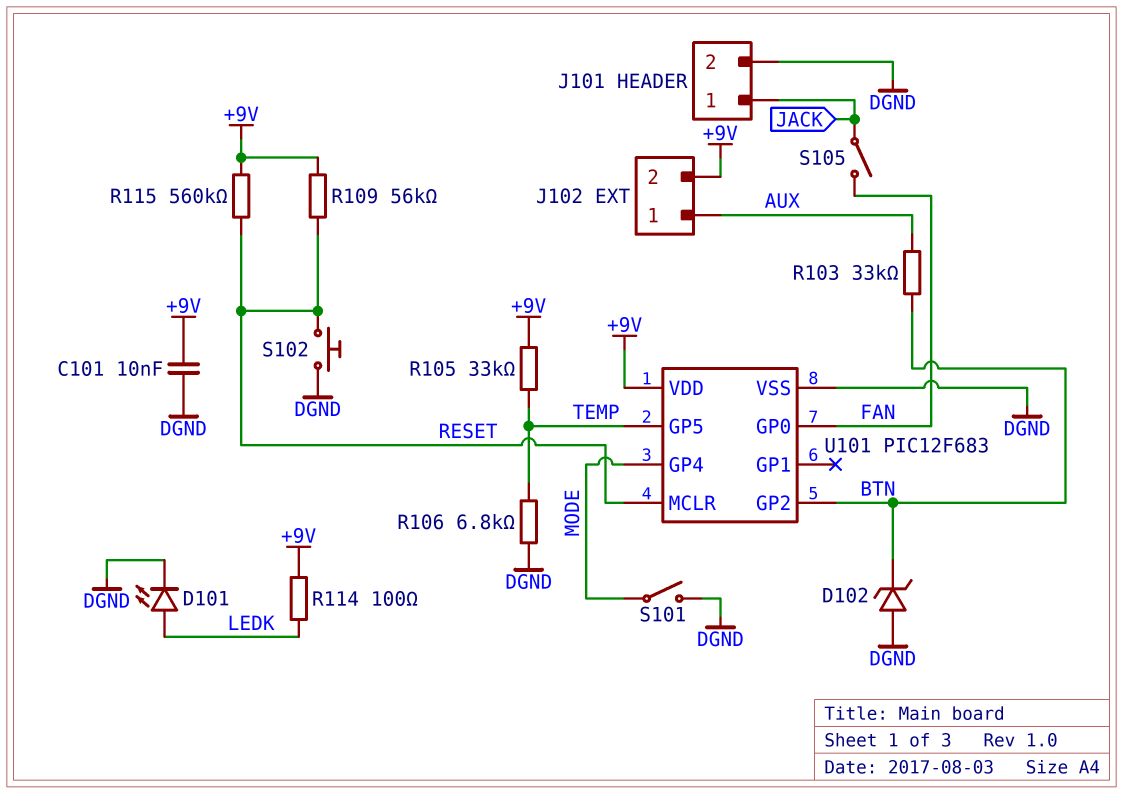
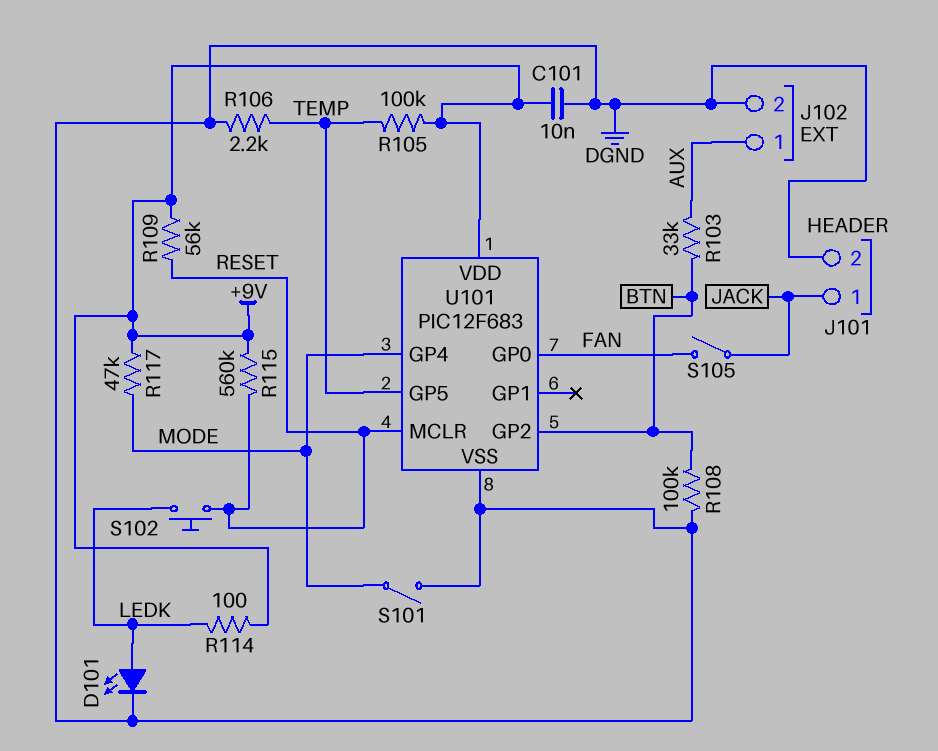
D102: zener (A DGND, K BTN) -> none
J102 pin 2: +9V -> DGND
R105: 33k (+9V, TEMP) -> 100k (+9V, TEMP)
R106: 6.8k (DGND, TEMP) -> 2.2k (DGND, TEMP)
R108: none -> 100k (BTN, DGND)
R117: none -> 47k (+9V, MODE)
S102: button (DGND, RESET) -> button (LEDK, RESET)

